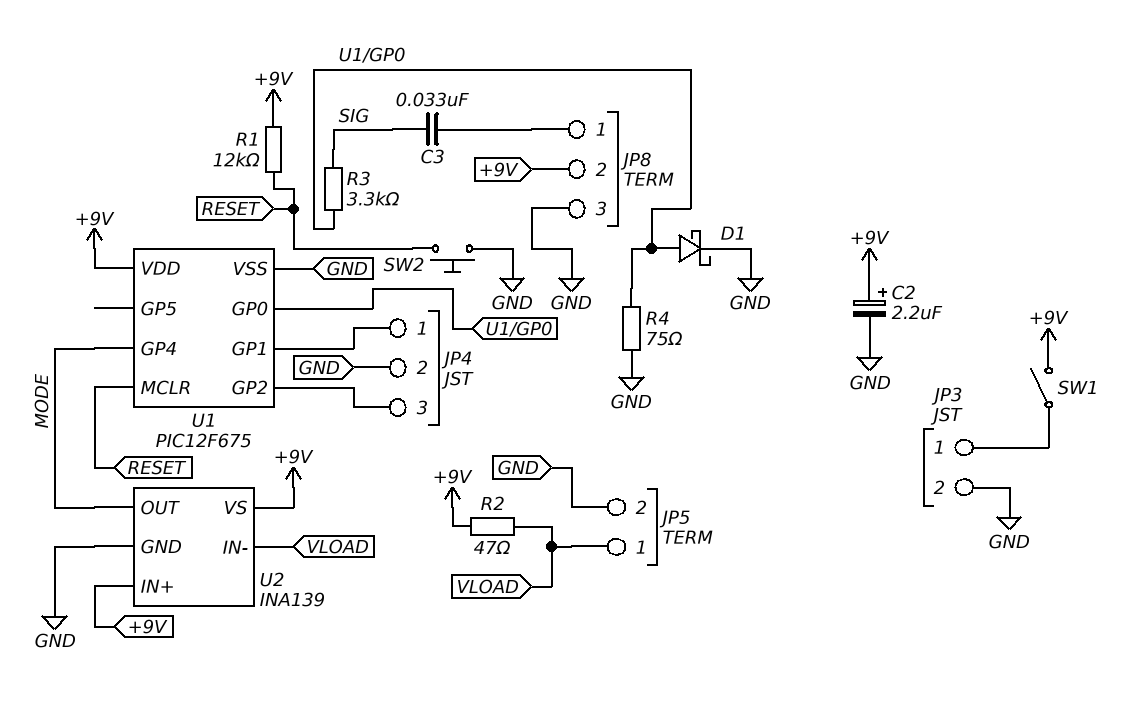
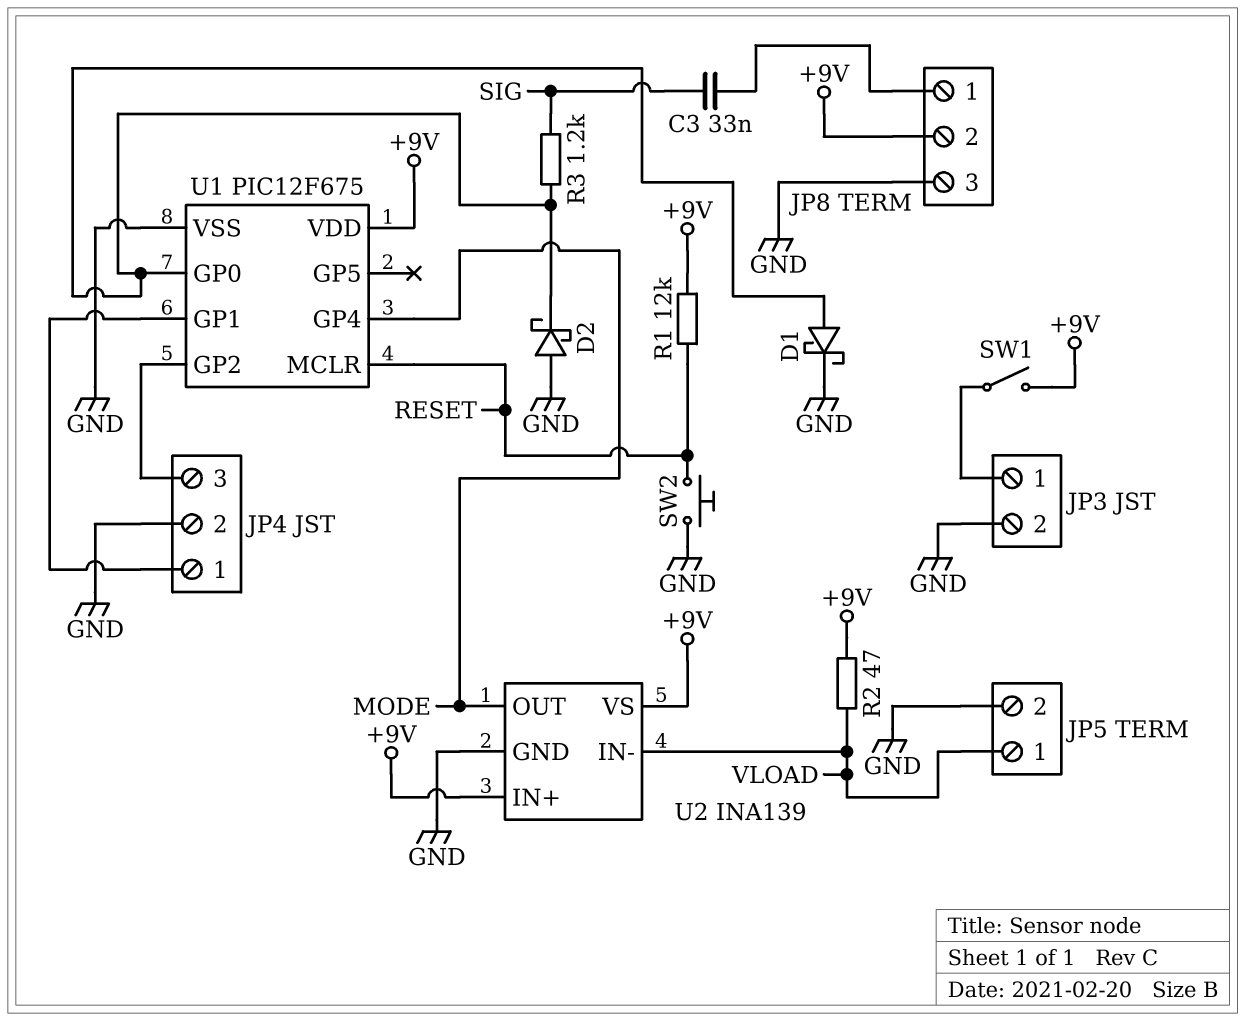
C2: 2.2uF (plus +9V, minus GND) -> none
D2: none -> schottky (A GND, K U1/GP0)
R3: 3.3k (SIG, U1/GP0) -> 1.2k (SIG, U1/GP0)
R4: 75 (GND, U1/GP0) -> none

